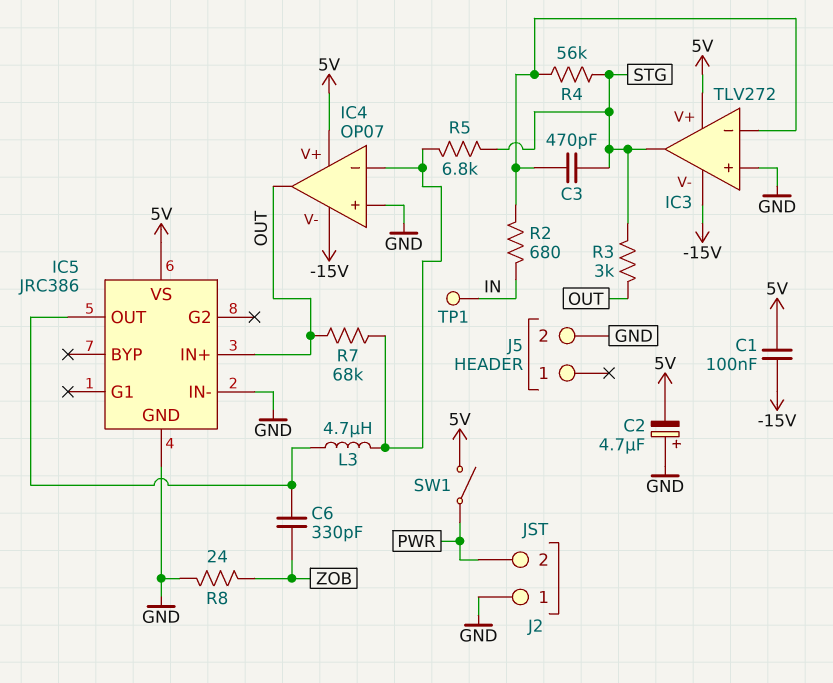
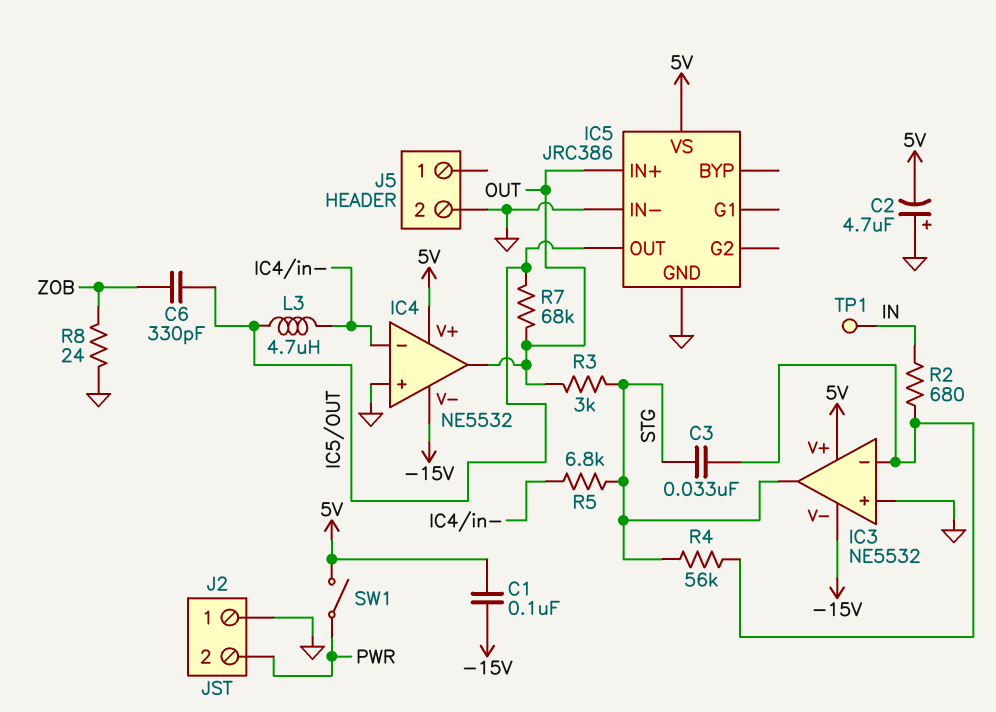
C3: 470pF (IC3/in-, STG) -> 33nF (IC3/in-, STG)
IC3: TLV272 -> NE5532
IC4: OP07 -> NE5532
R7: 68k (IC4/in-, OUT) -> 68k (IC5/OUT, OUT)

